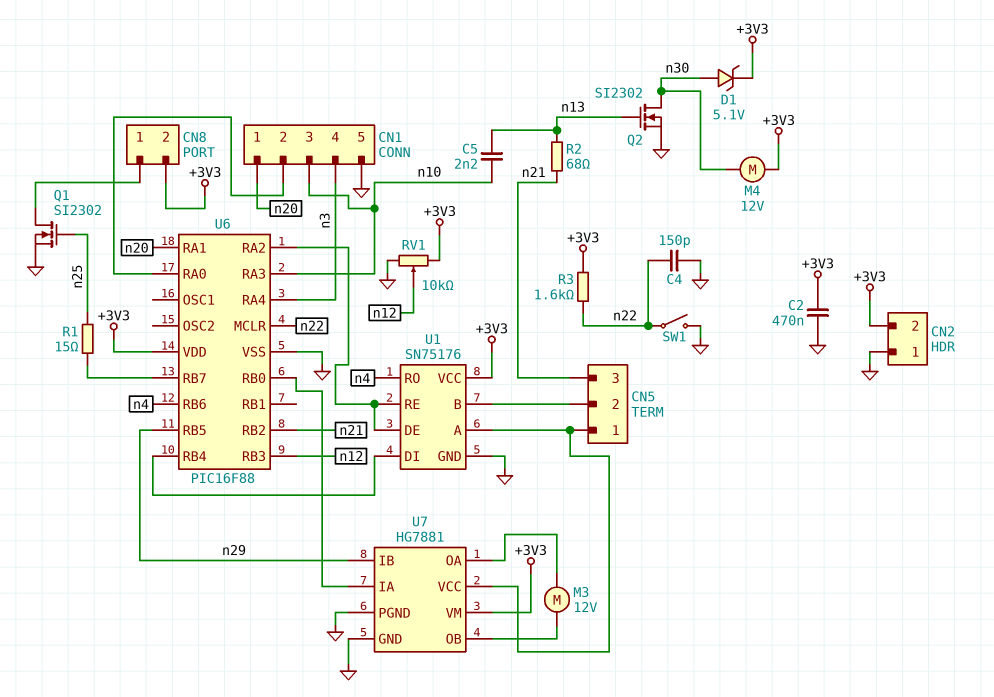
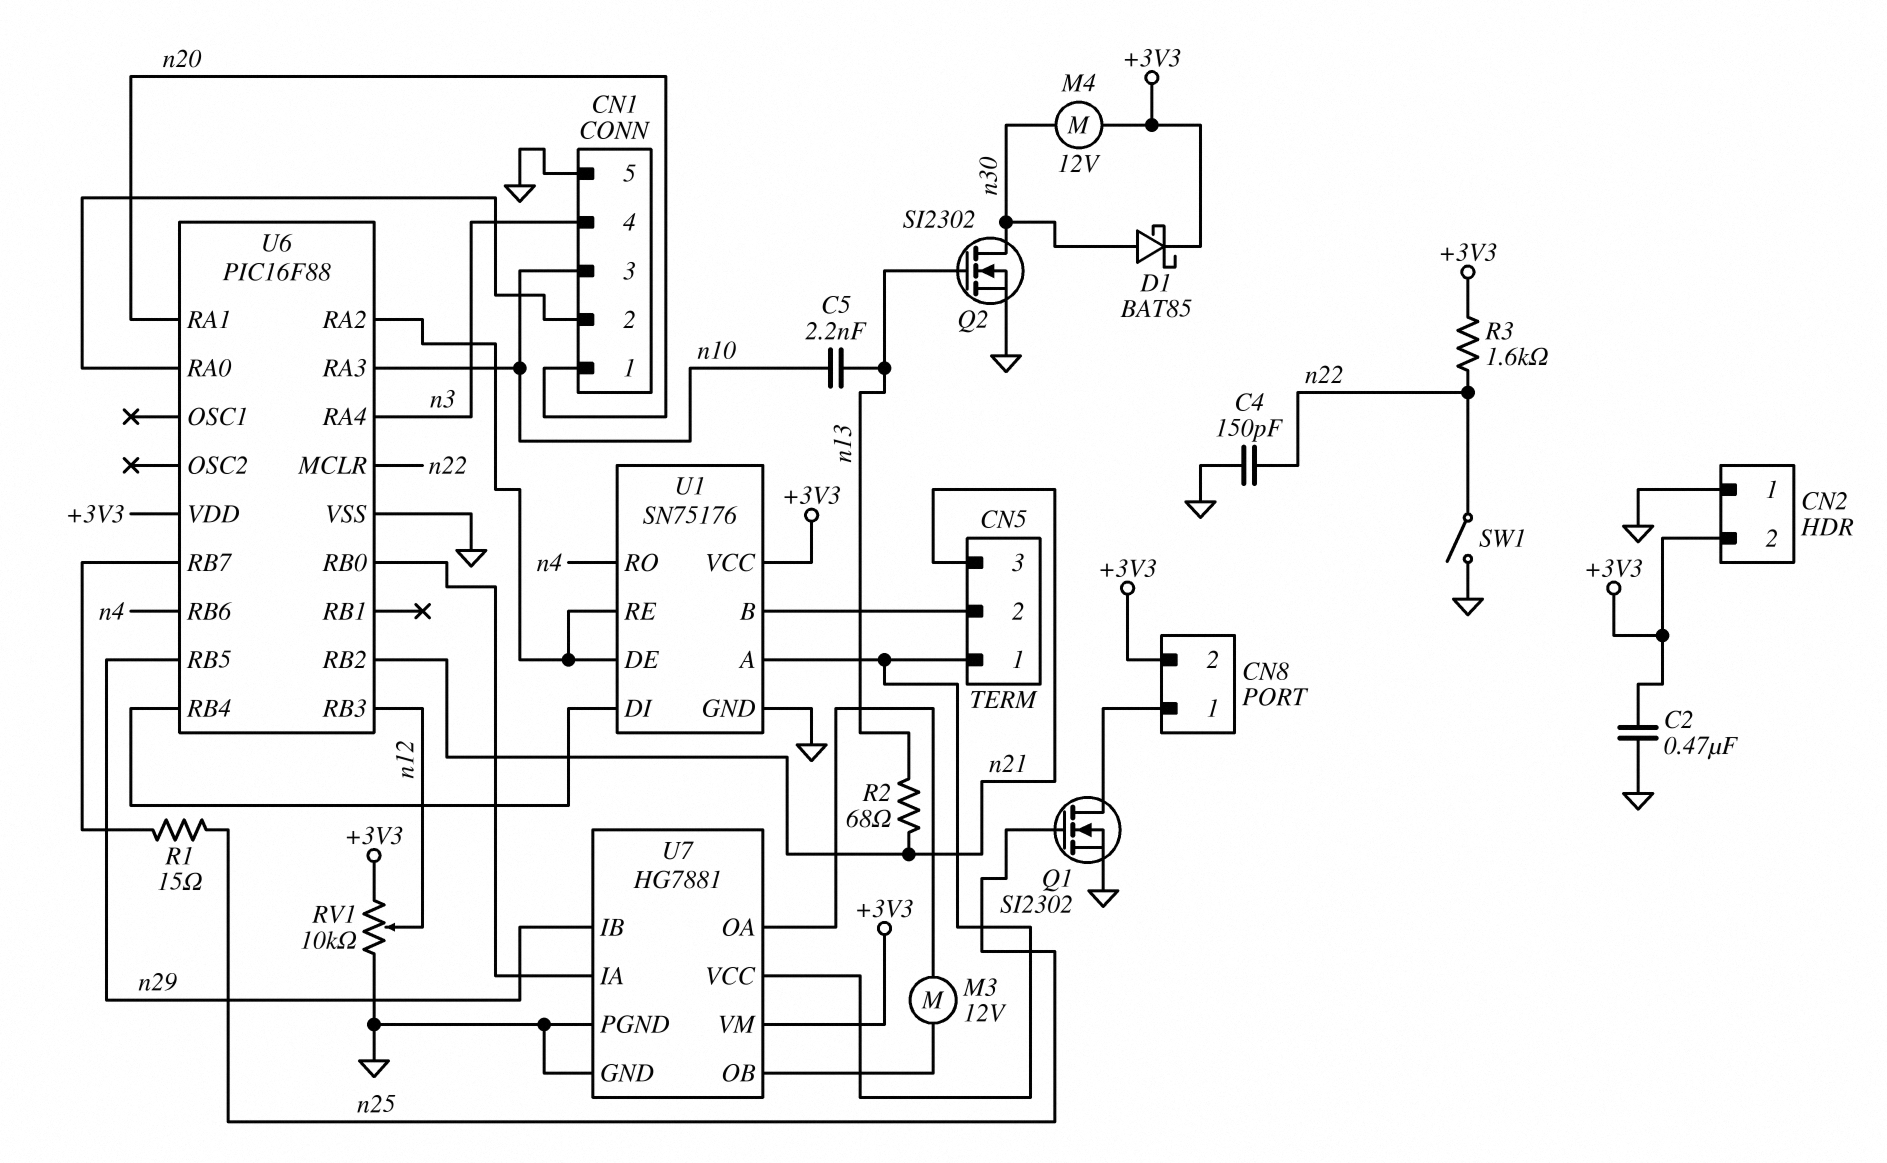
D1: zener 5.1V (A n30, K +3V3) -> schottky BAT85 (A n30, K +3V3)

